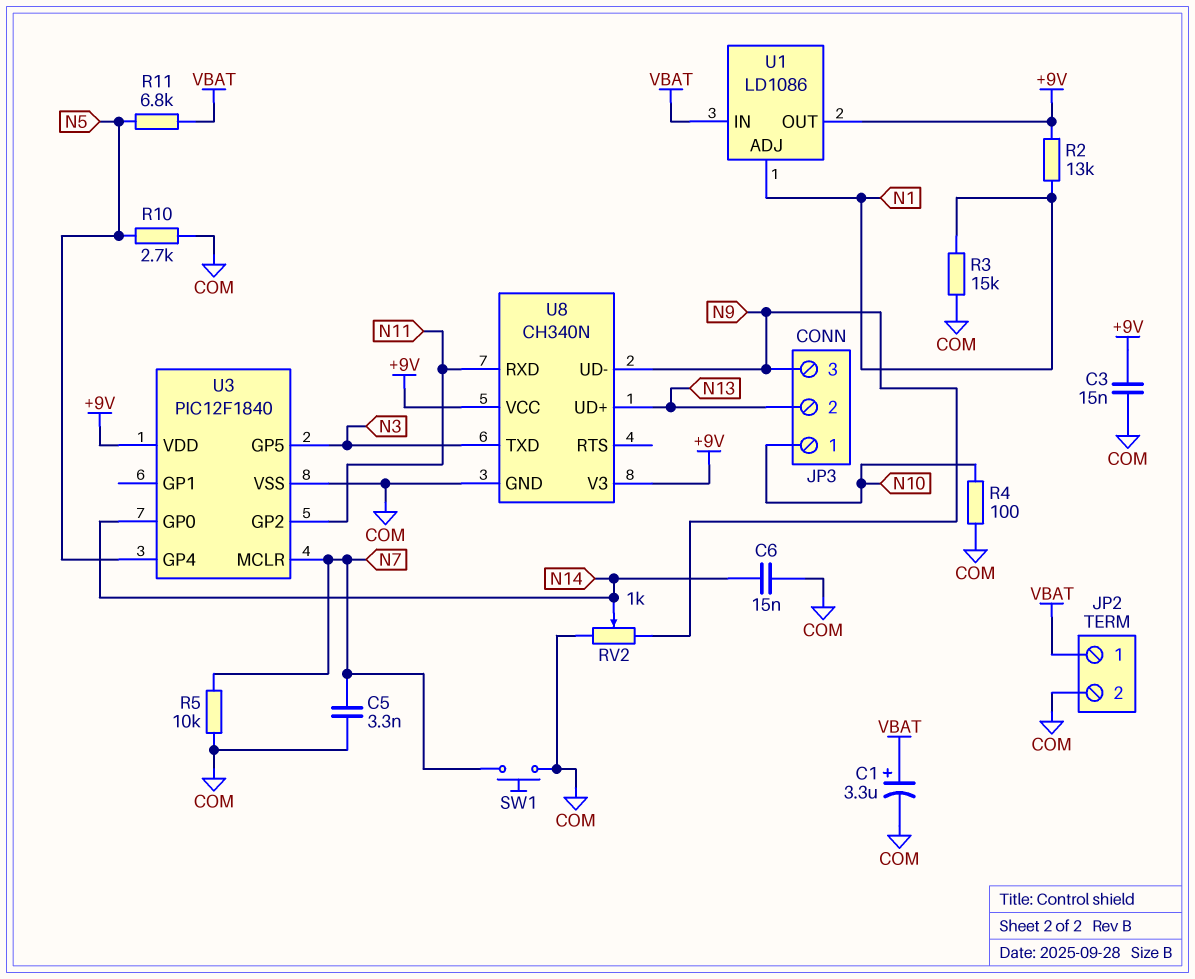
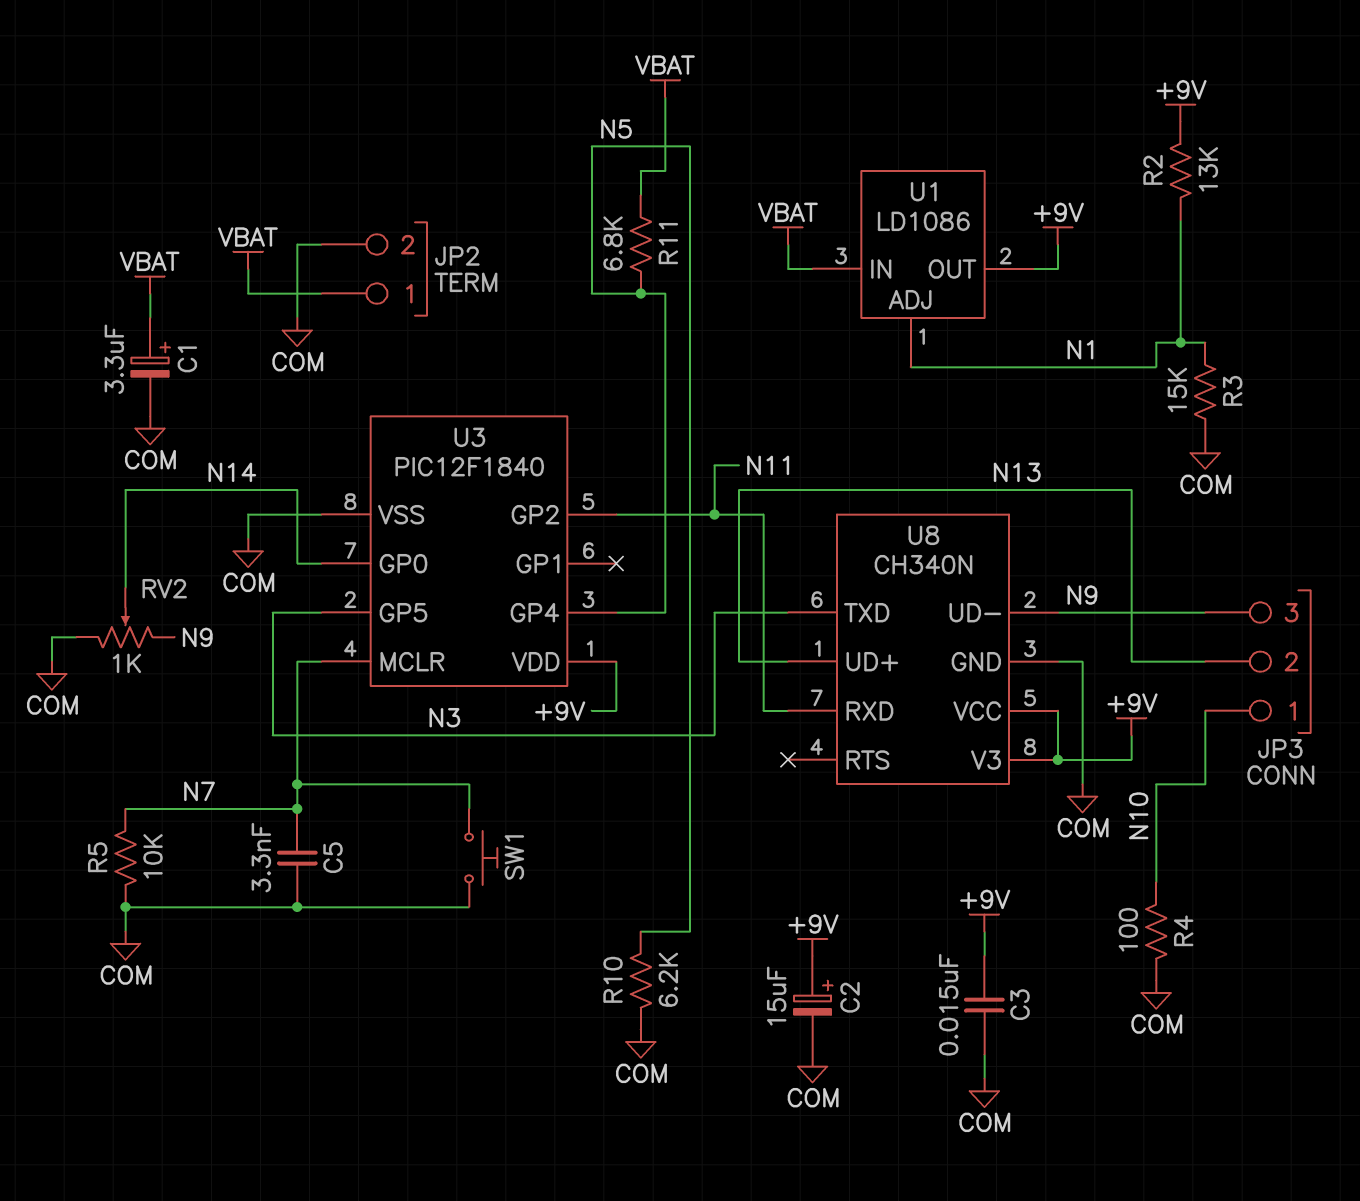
C2: none -> 15uF (plus +9V, minus COM)
C6: 15nF (COM, N14) -> none
R10: 2.7k (COM, N5) -> 6.2k (COM, N5)

